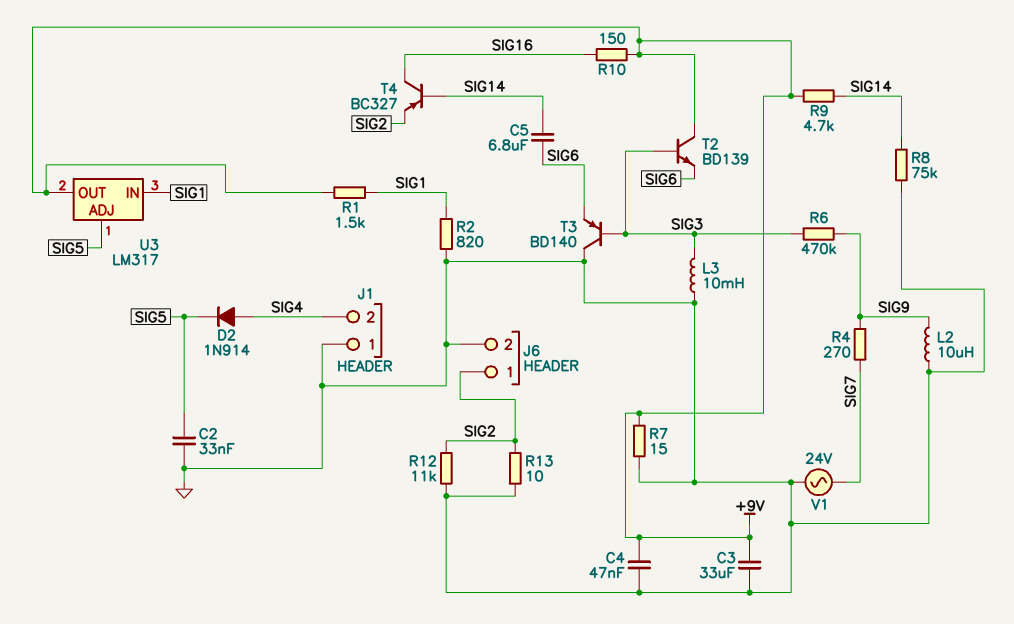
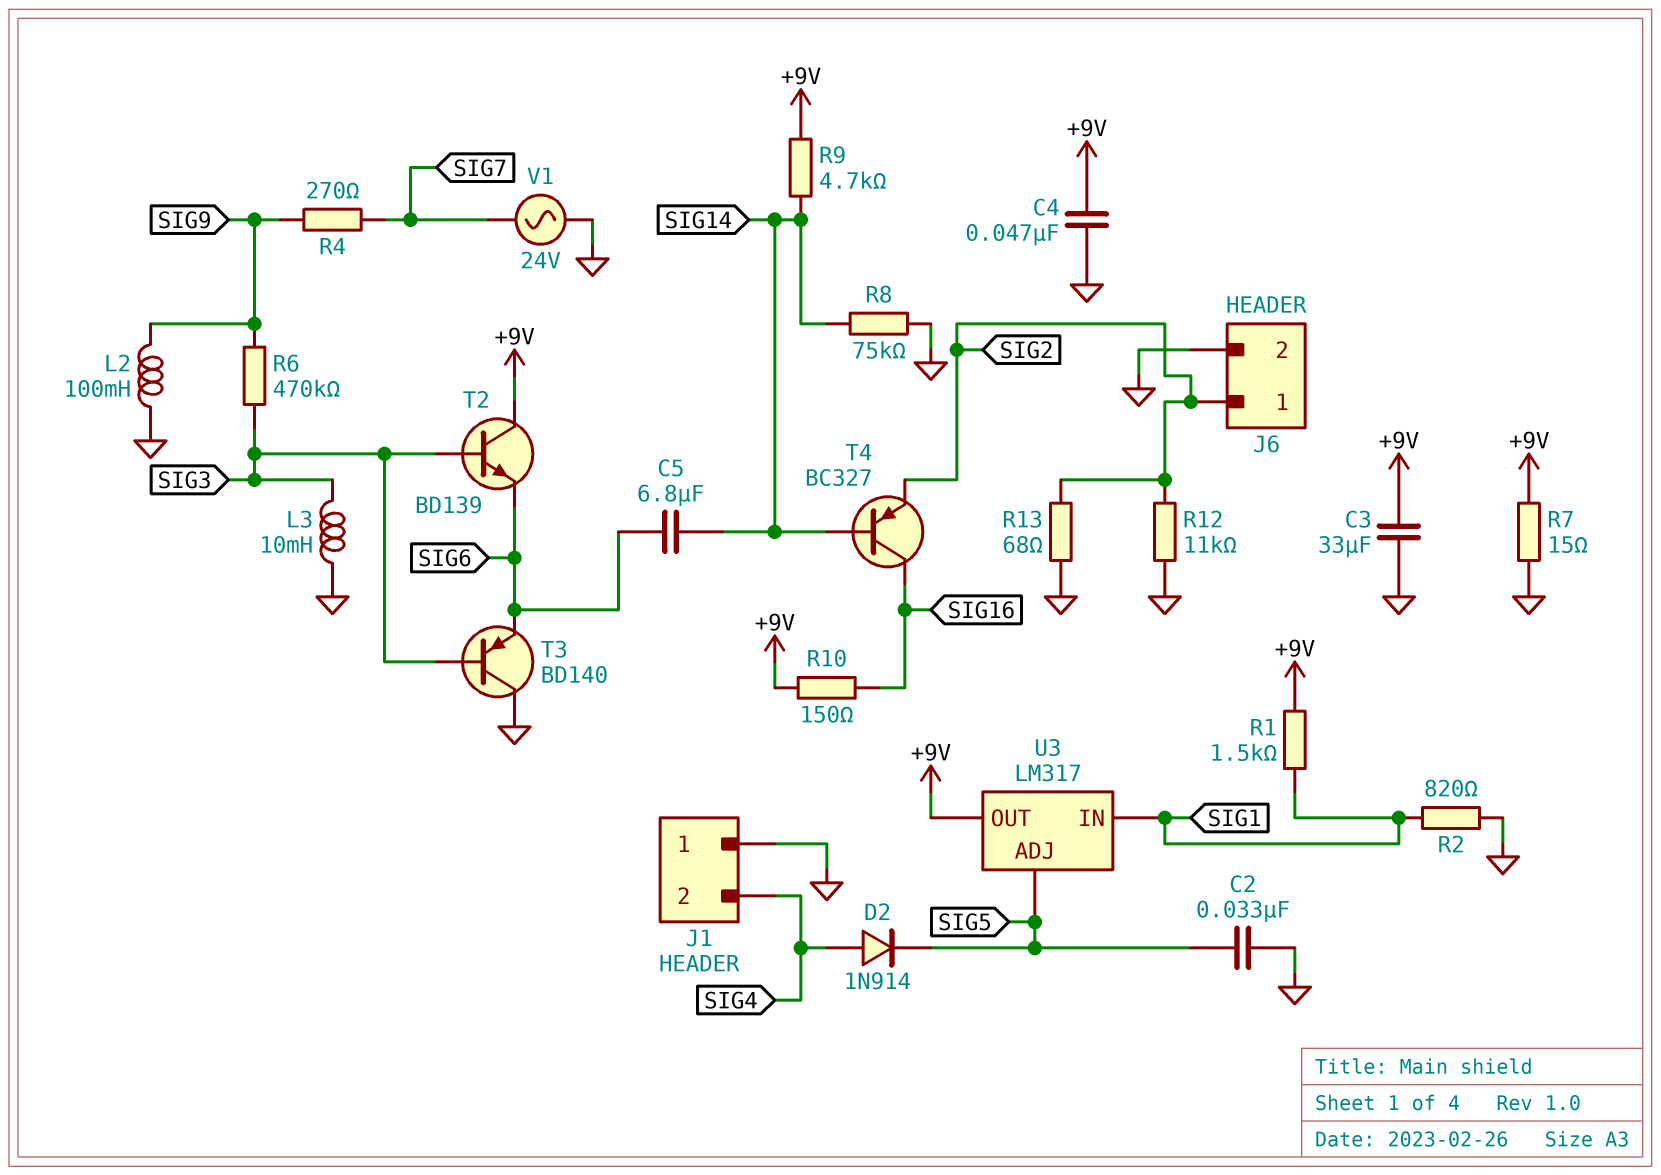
L2: 10uH (GND, SIG9) -> 100mH (GND, SIG9)
R13: 10 (GND, SIG2) -> 68 (GND, SIG2)

